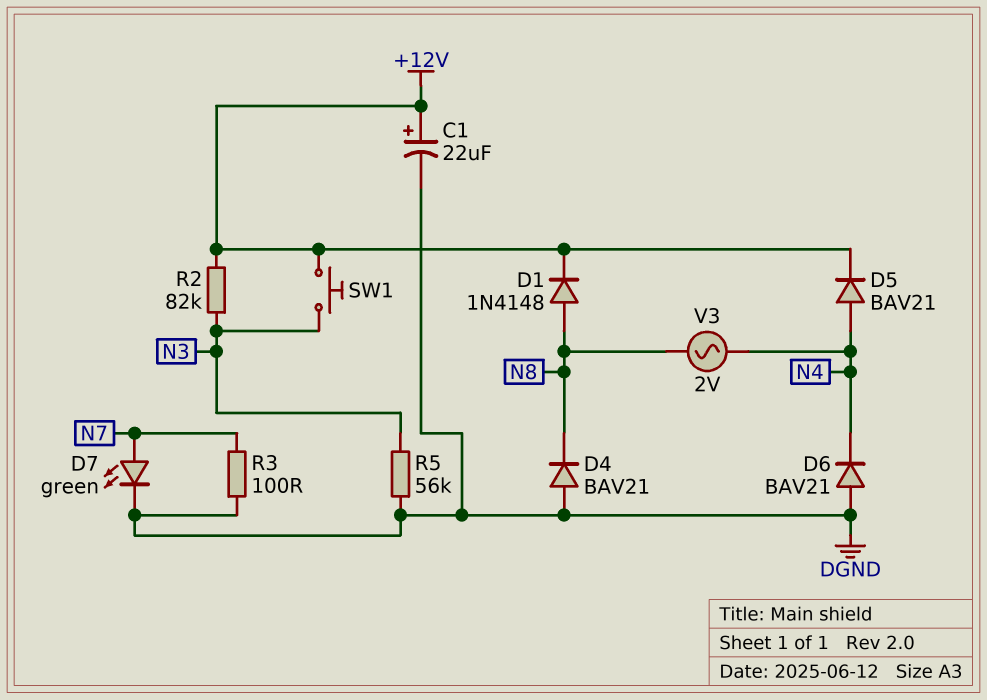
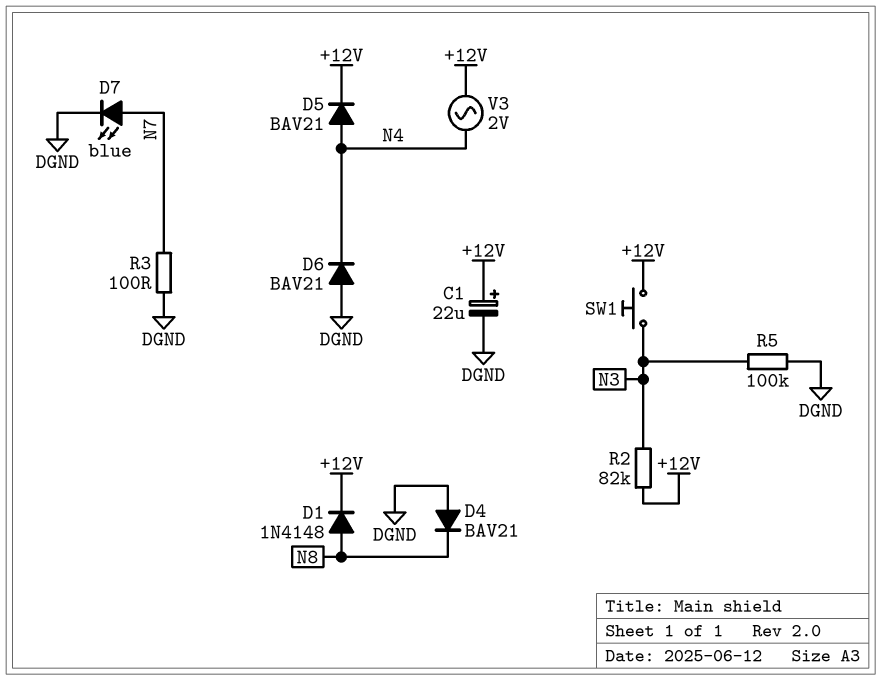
D7: LED green (A N7, K DGND) -> LED blue (A N7, K DGND)
R5: 56k (DGND, N3) -> 100k (DGND, N3)
V3: AC 2V (N4, N8) -> AC 2V (+12V, N4)

